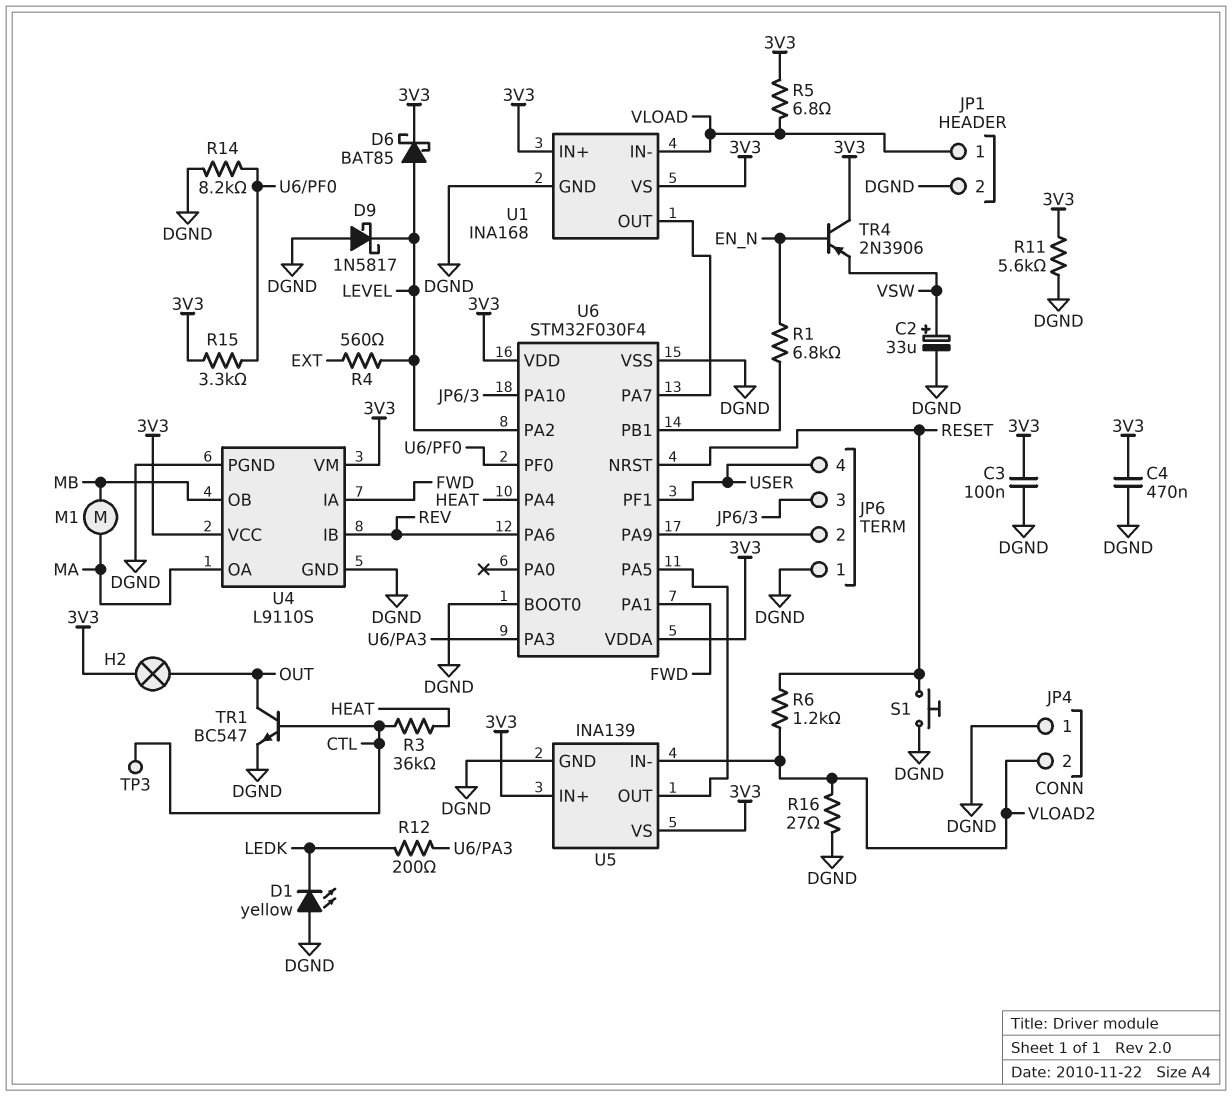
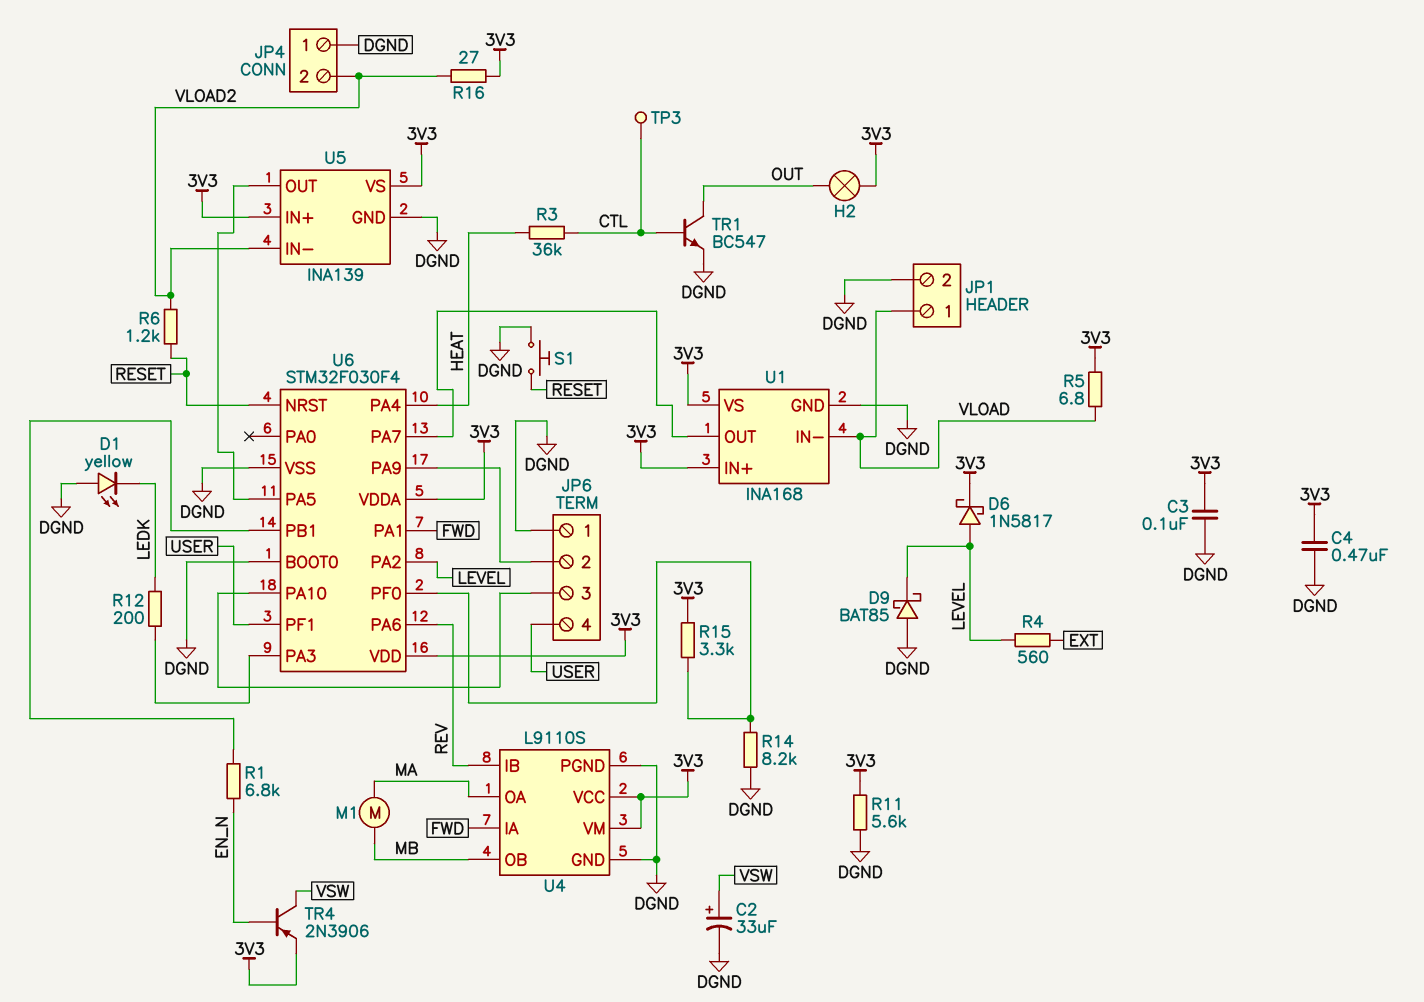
D6: schottky BAT85 (A LEVEL, K 3V3) -> schottky 1N5817 (A LEVEL, K 3V3)
D9: schottky 1N5817 (A DGND, K LEVEL) -> schottky BAT85 (A DGND, K LEVEL)
R16: 27 (DGND, VLOAD2) -> 27 (3V3, VLOAD2)
TR4: PNP 2N3906 (B EN_N, C 3V3, E VSW) -> PNP 2N3906 (B EN_N, C VSW, E 3V3)

